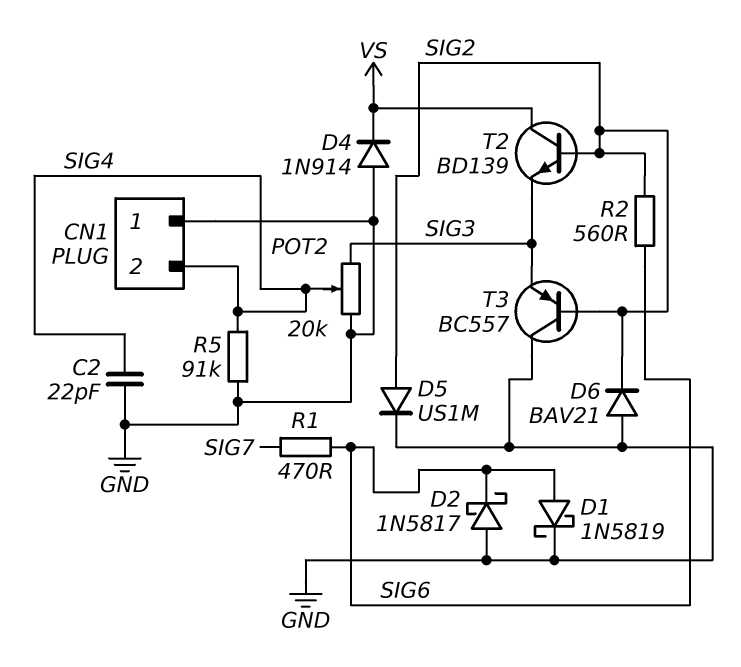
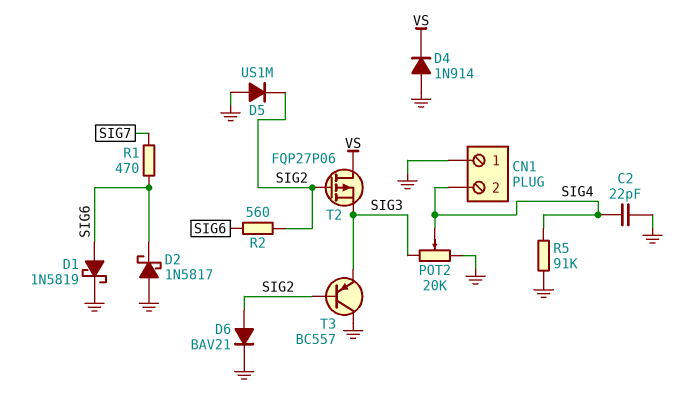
D5: diode US1M (A SIG2, K GND) -> diode US1M (A GND, K SIG2)
D6: diode BAV21 (A GND, K SIG2) -> diode BAV21 (A SIG2, K GND)
T2: NPN BD139 (B SIG2, C VS, E SIG3) -> PMOS FQP27P06 (G SIG2, D VS, S SIG3)

